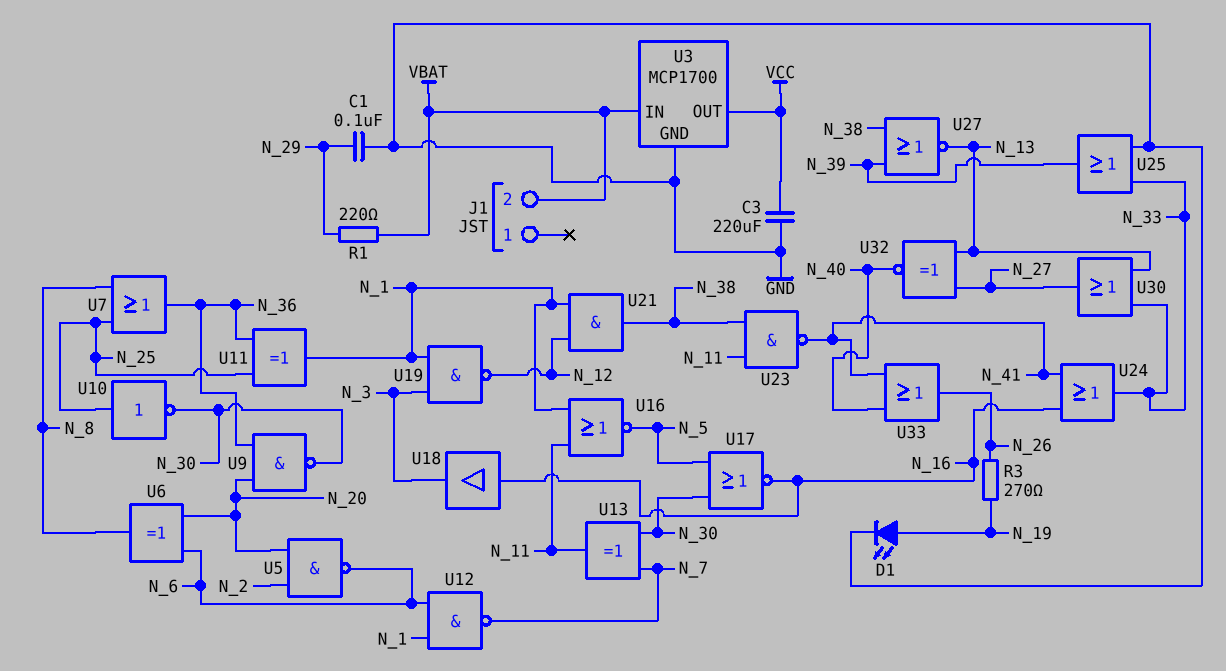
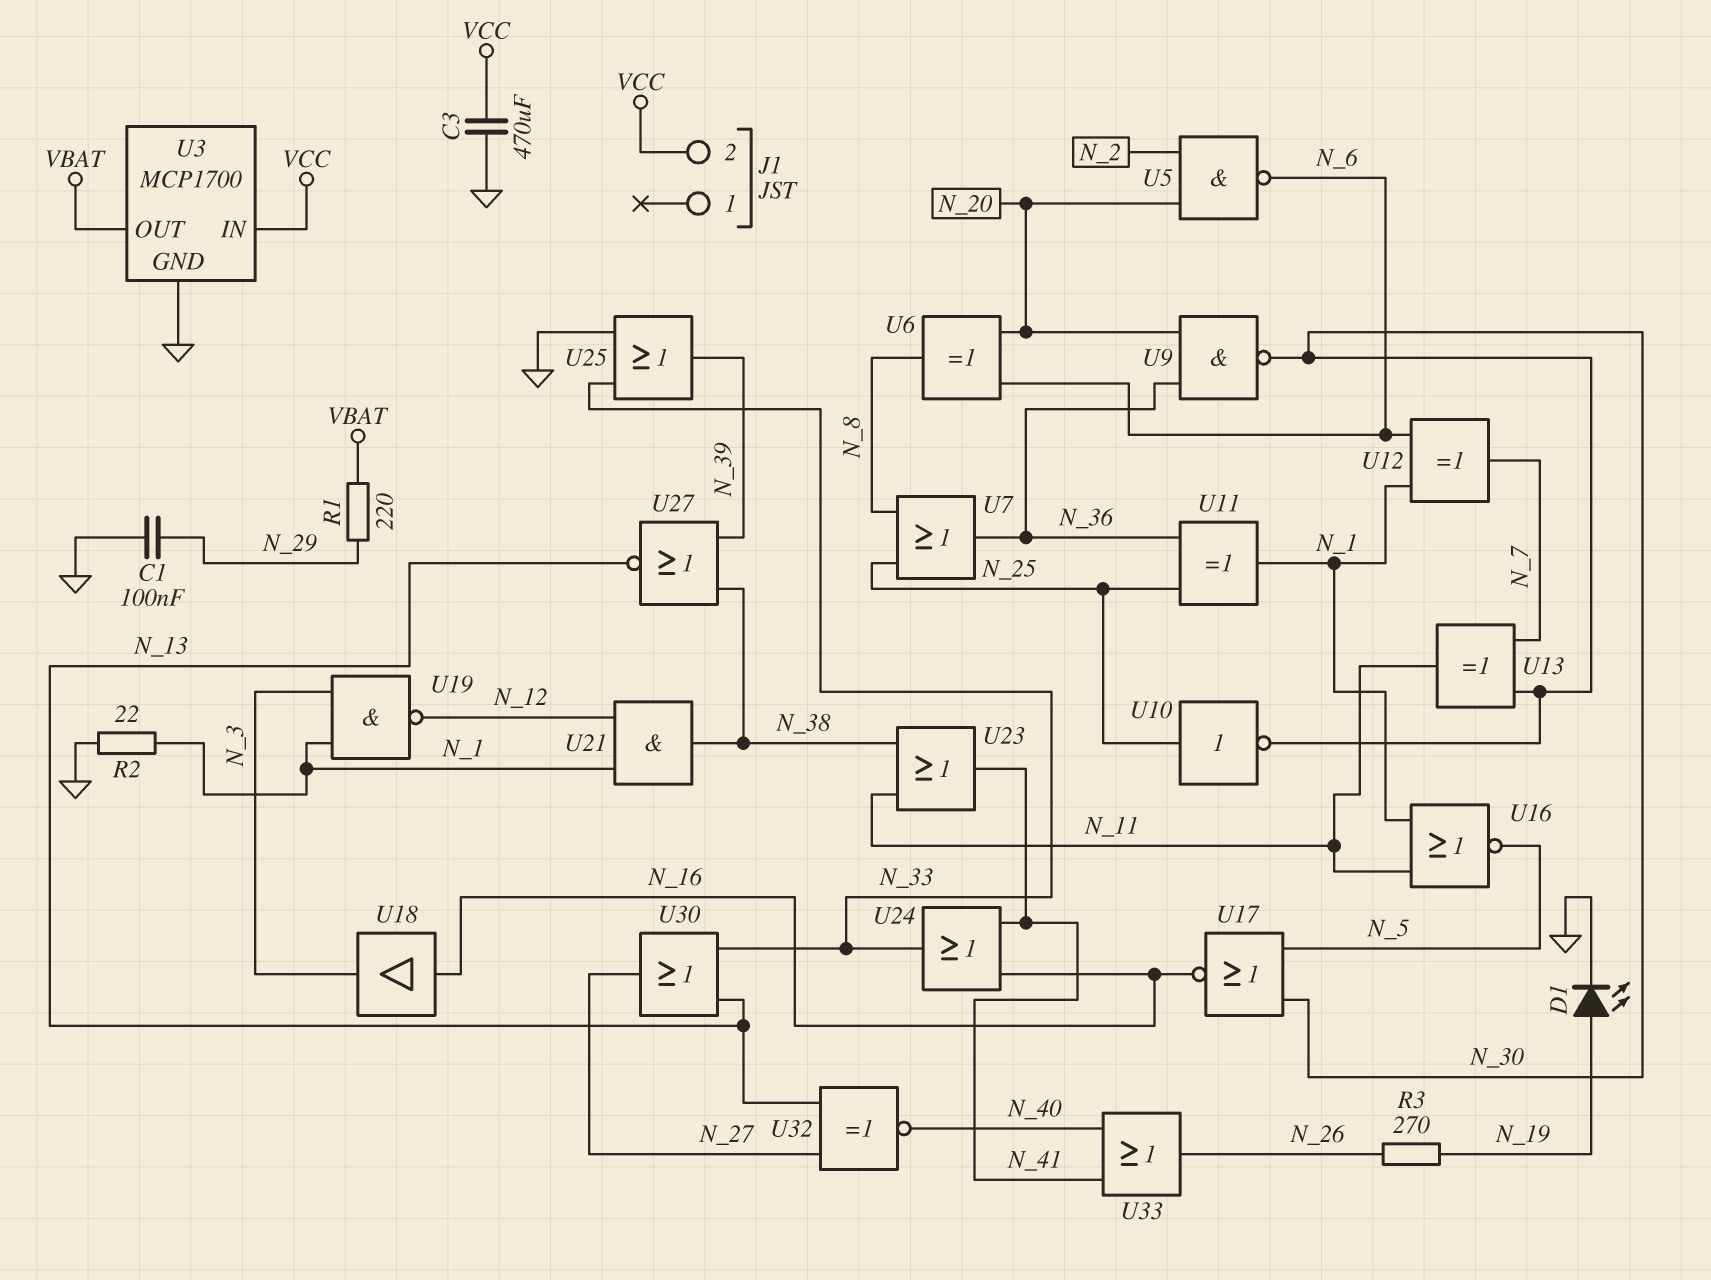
C3: 220uF (GND, VCC) -> 470uF (GND, VCC)
J1 pin 2: VBAT -> VCC
R2: none -> 22 (GND, N_1)
U3 pin IN: VBAT -> VCC
U3 pin OUT: VCC -> VBAT
U12: NAND (in N_1, in N_6, out N_7) -> XOR (in N_1, in N_6, out N_7)
U23: NAND (in N_11, in N_38, out N_41) -> OR (in N_11, in N_38, out N_41)

